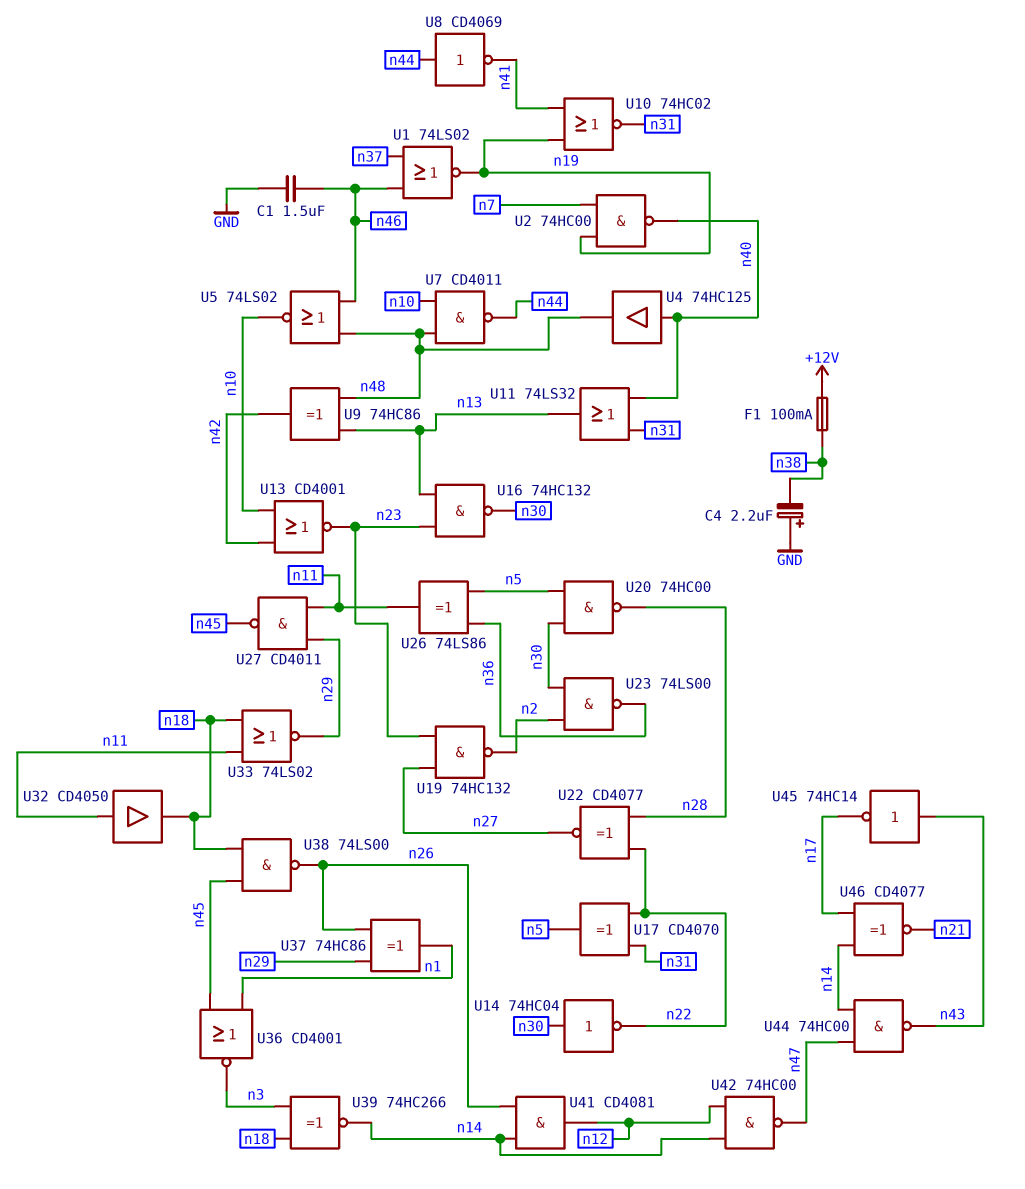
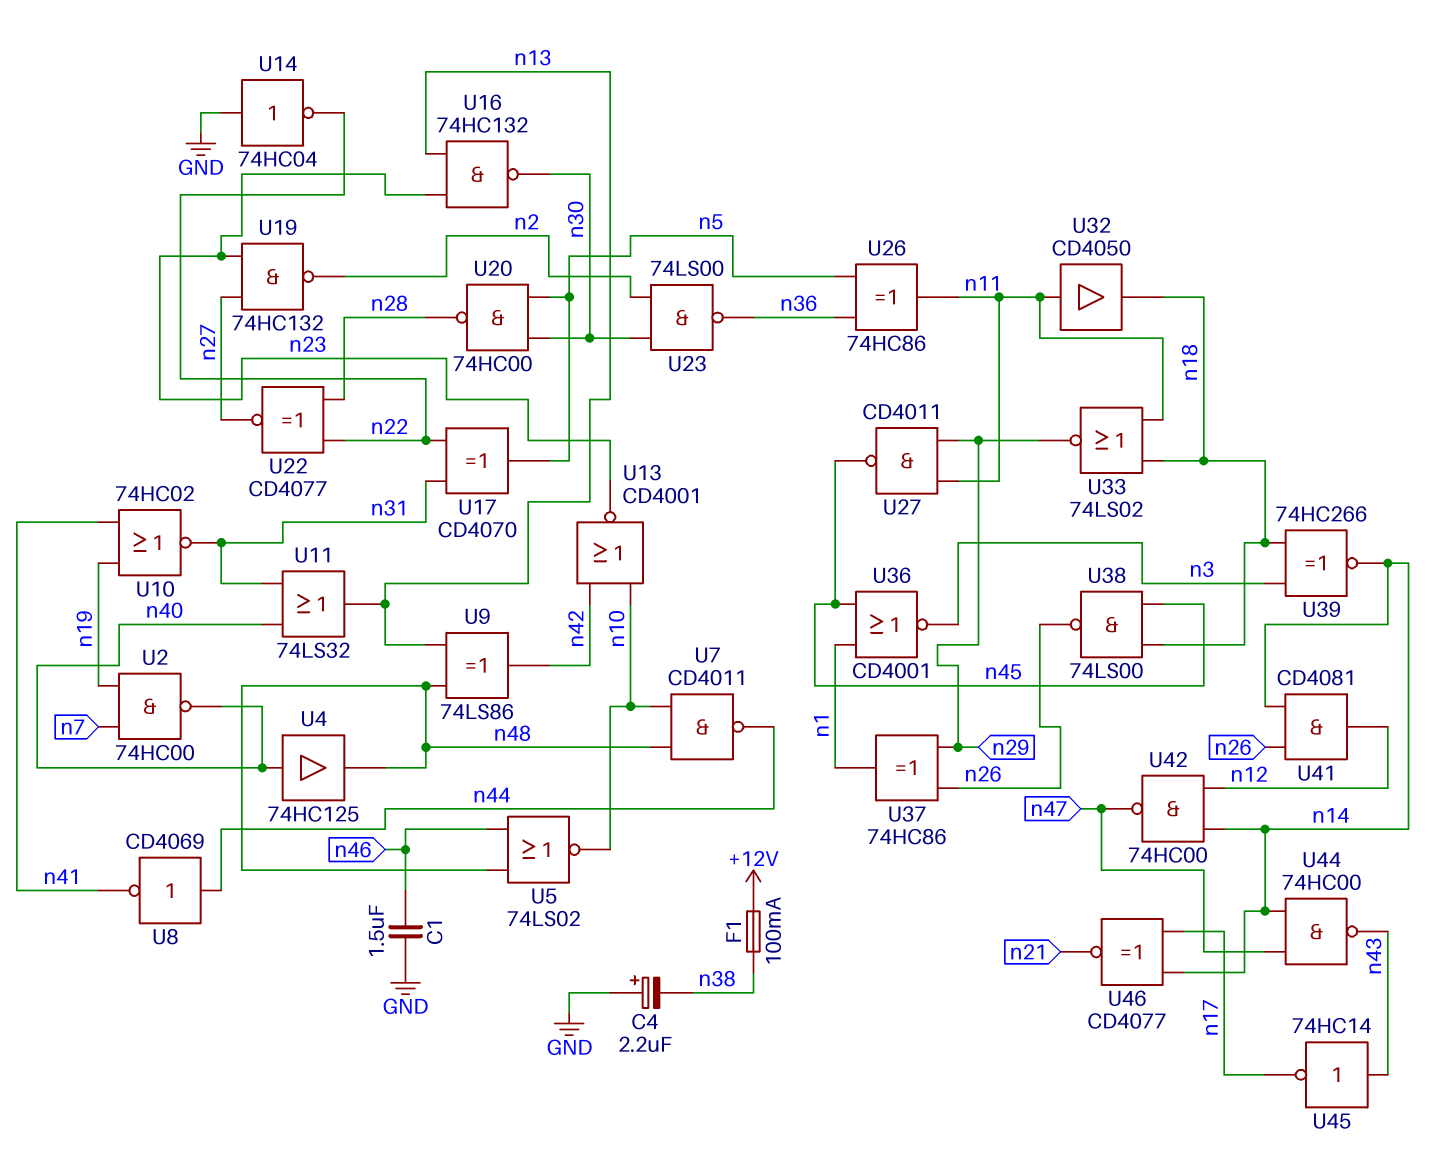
U1: NOR 74LS02 (in n37, in n46, out n19) -> none
U9: XOR 74HC86 (in n13, in n48, out n42) -> XOR 74LS86 (in n13, in n48, out n42)
U14: NOT 74HC04 (in n30, out n22) -> NOT 74HC04 (in GND, out n22)
U26: XOR 74LS86 (in n5, in n36, out n11) -> XOR 74HC86 (in n5, in n36, out n11)

